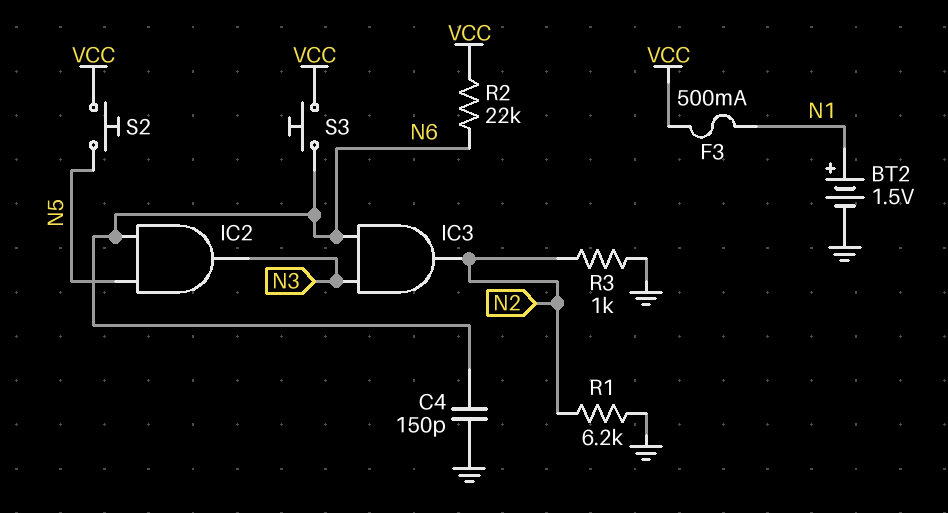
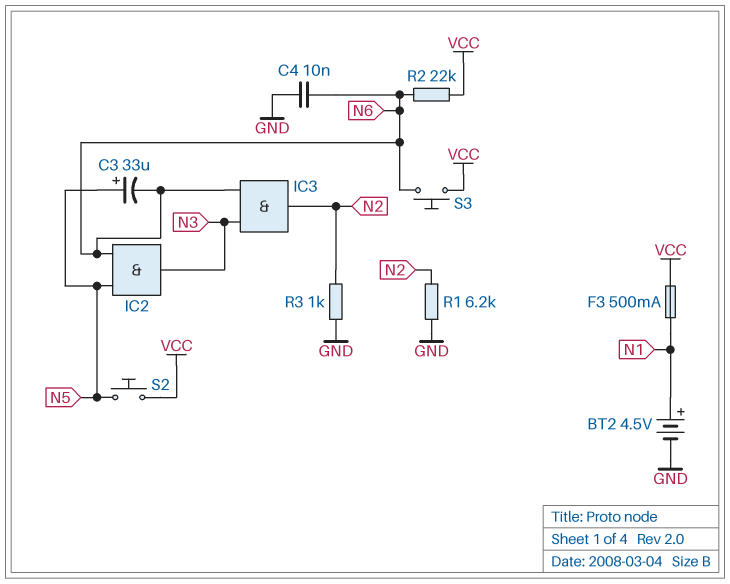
BT2: 1.5V (plus N1, minus GND) -> 4.5V (plus N1, minus GND)
C3: none -> 33uF (plus N5, minus N6)
C4: 150pF (GND, N6) -> 10nF (GND, N6)

